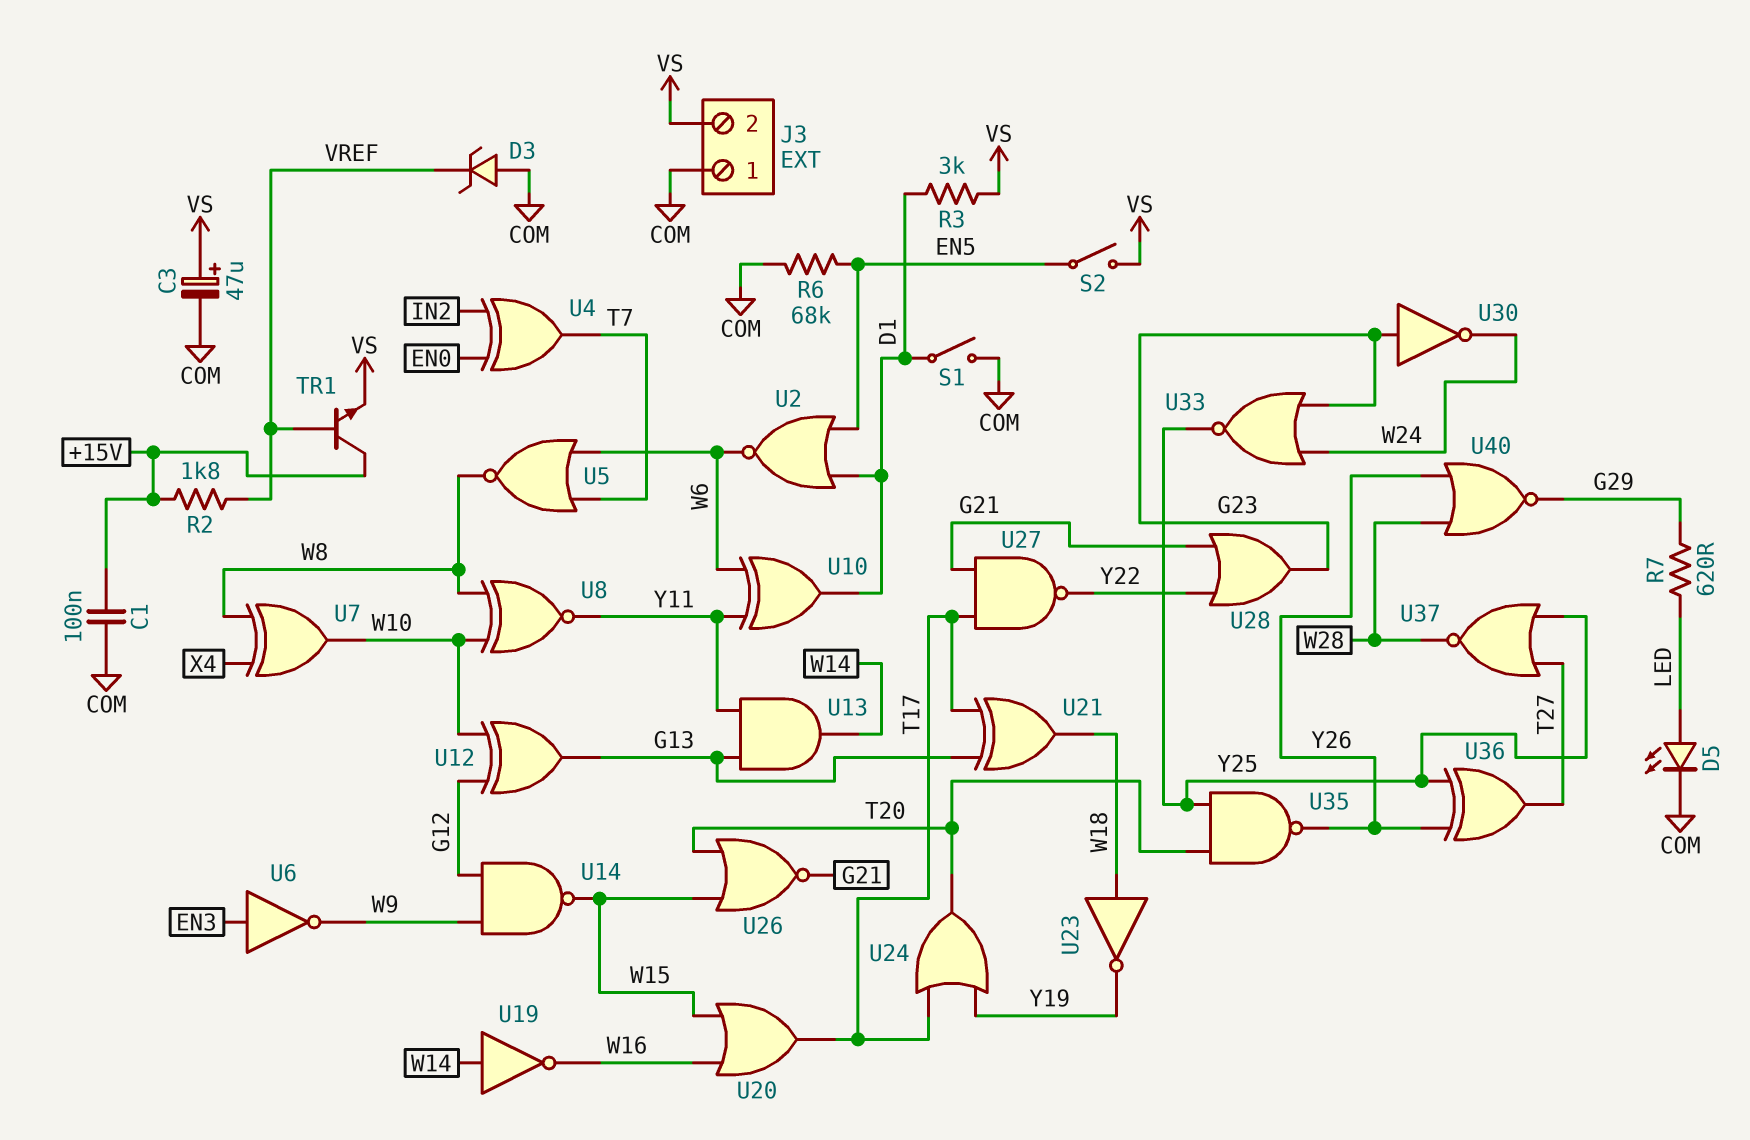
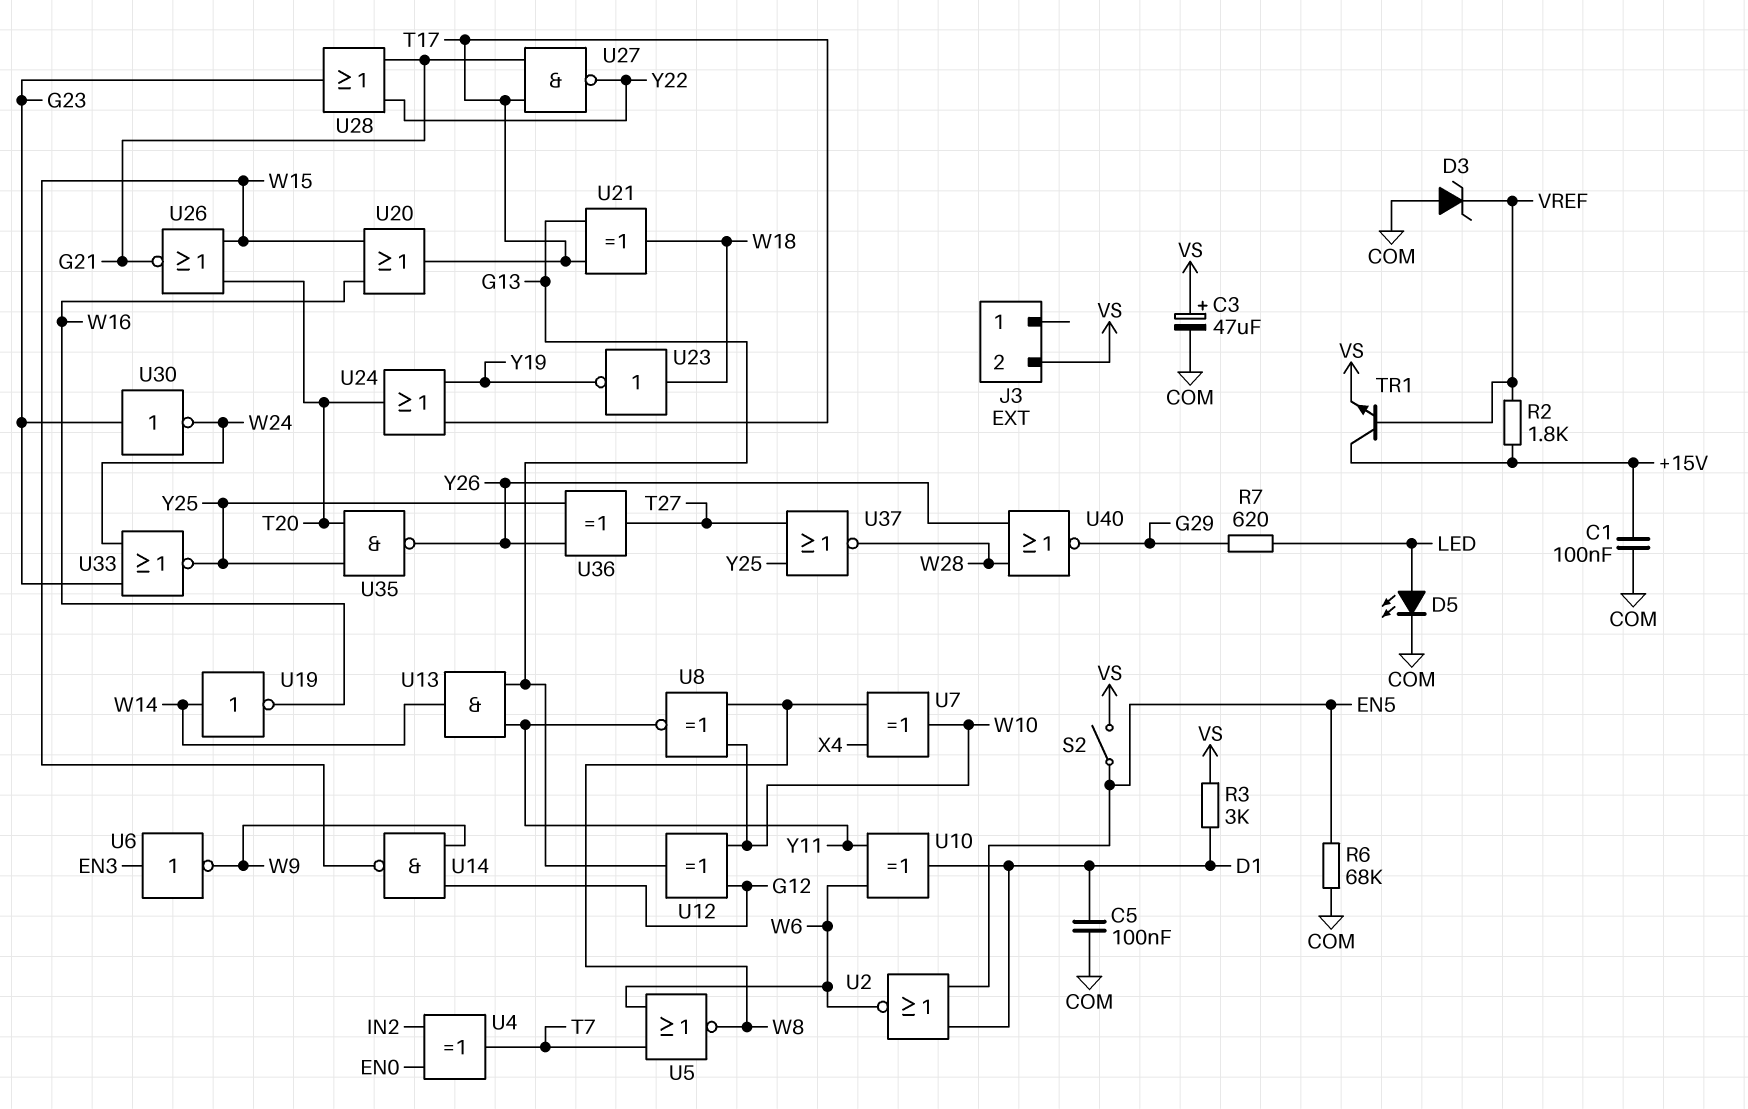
C5: none -> 100nF (COM, D1)
J3 pin 1: COM -> none
S1: switch (COM, D1) -> none

